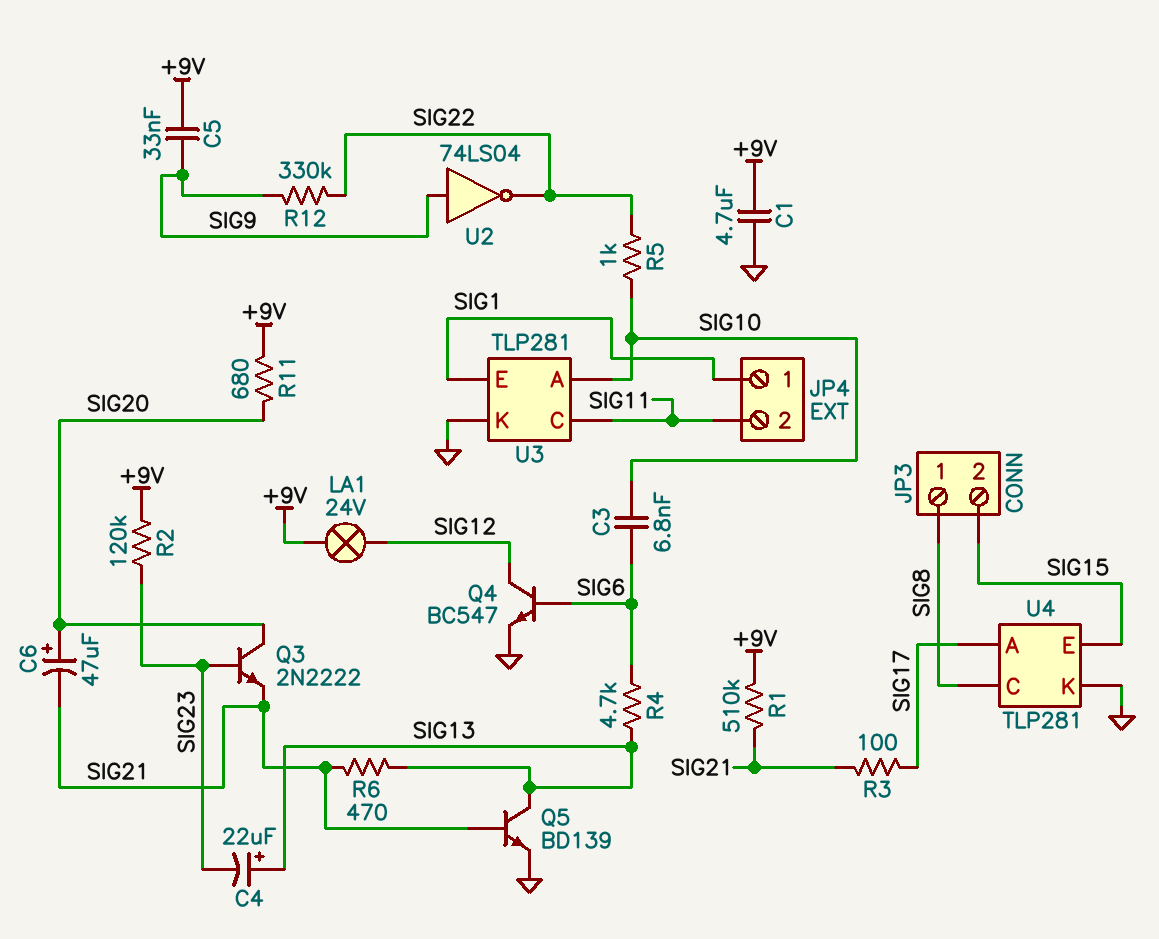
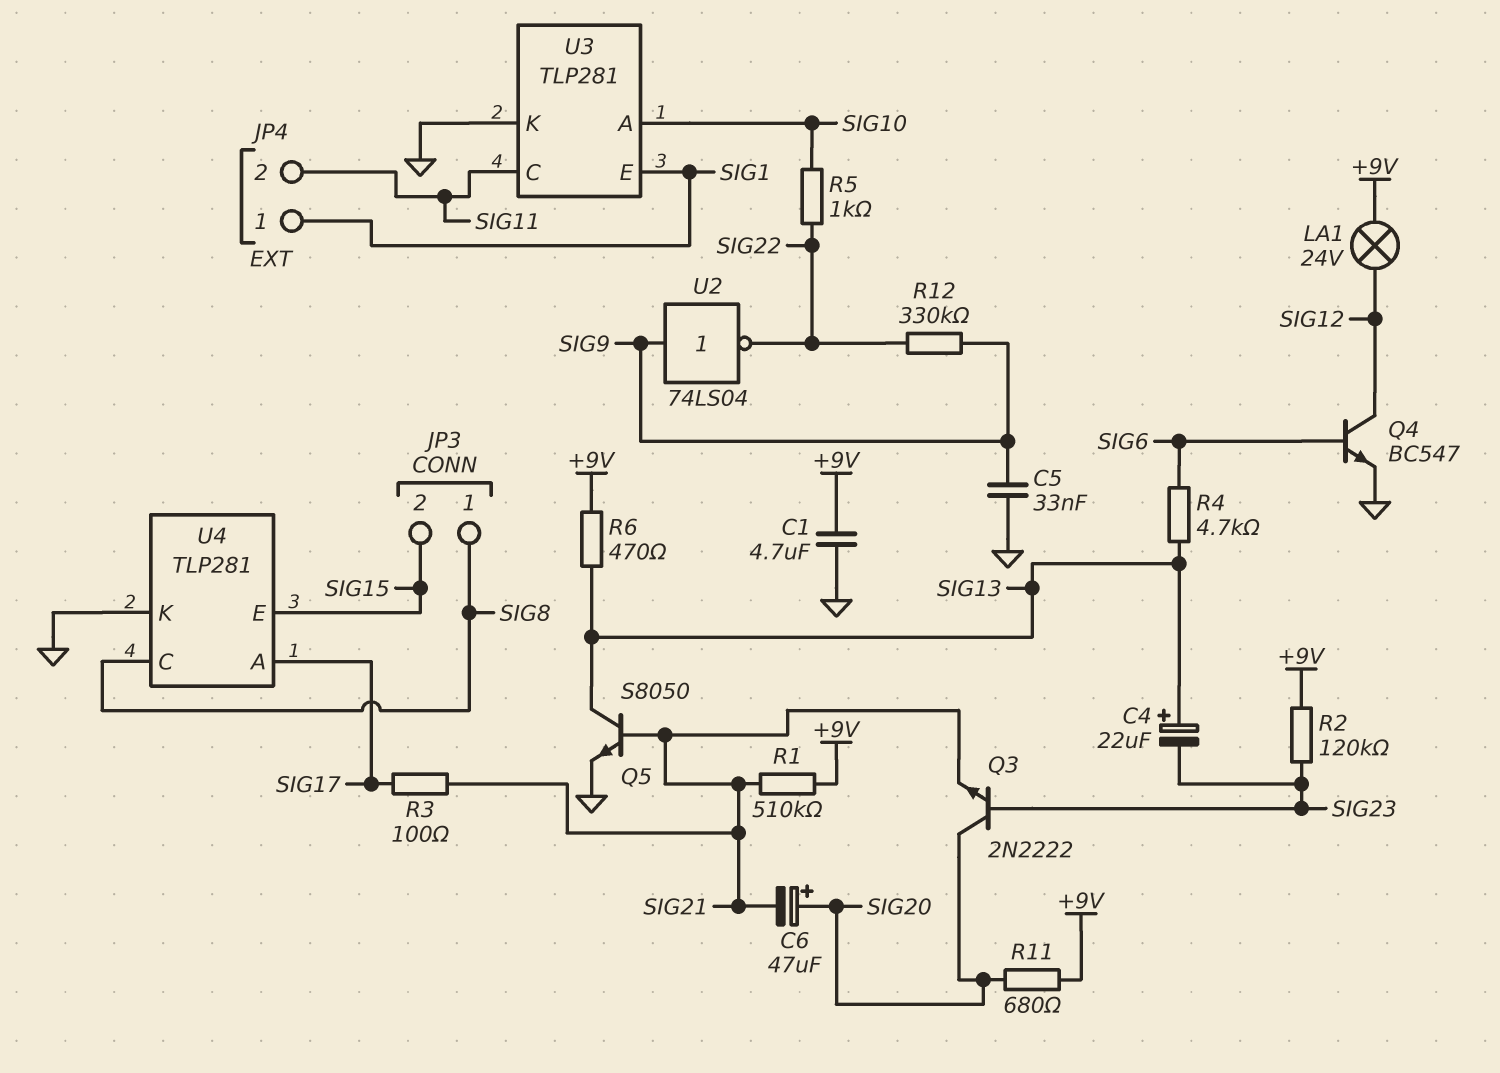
C3: 6.8nF (SIG6, SIG10) -> none
C5: 33nF (+9V, SIG9) -> 33nF (GND, SIG9)
Q5: NPN BD139 (B SIG21, C SIG13, E GND) -> NPN S8050 (B SIG21, C SIG13, E GND)
R6: 470 (SIG13, SIG21) -> 470 (+9V, SIG13)

